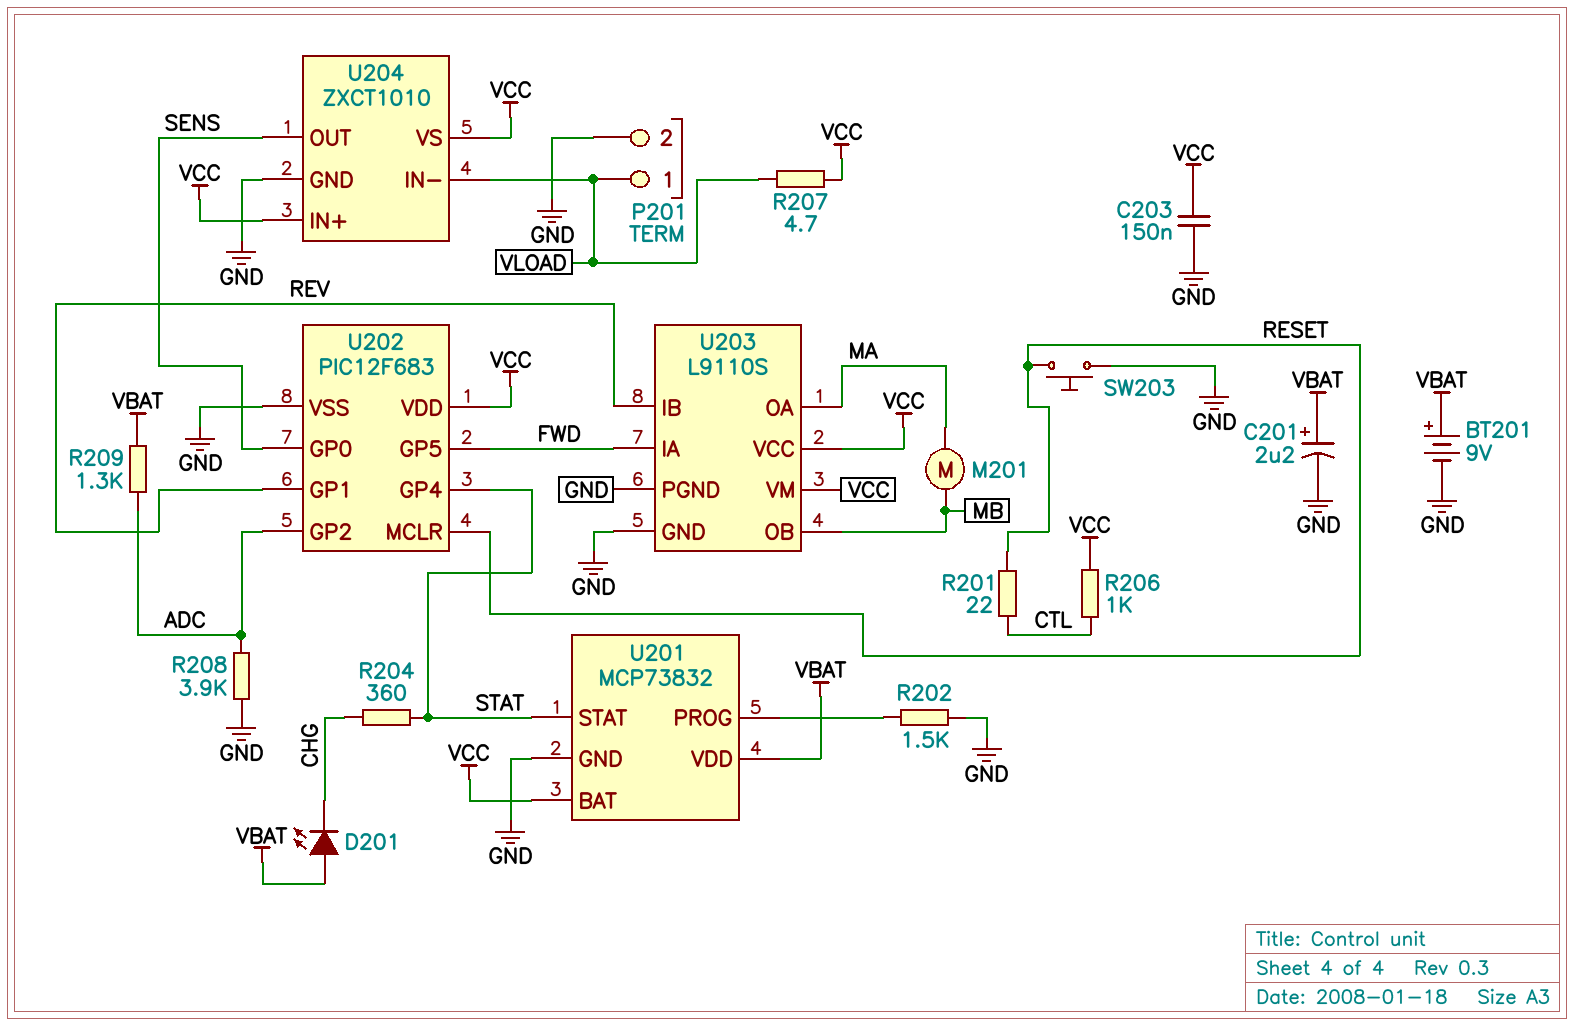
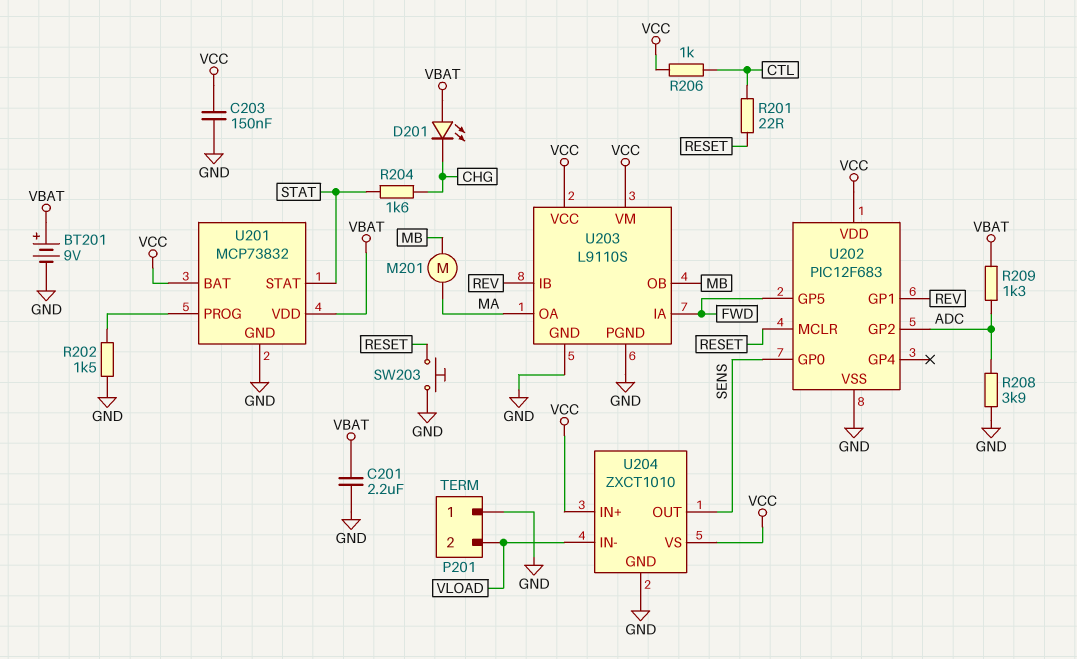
C201: 2.2uF (plus VBAT, minus GND) -> 2.2uF (GND, VBAT)
P201 pin 1: VLOAD -> GND
P201 pin 2: GND -> VLOAD
R204: 360 (CHG, STAT) -> 1.6k (CHG, STAT)
R207: 4.7 (VCC, VLOAD) -> none
U202 pin GP4: STAT -> none

